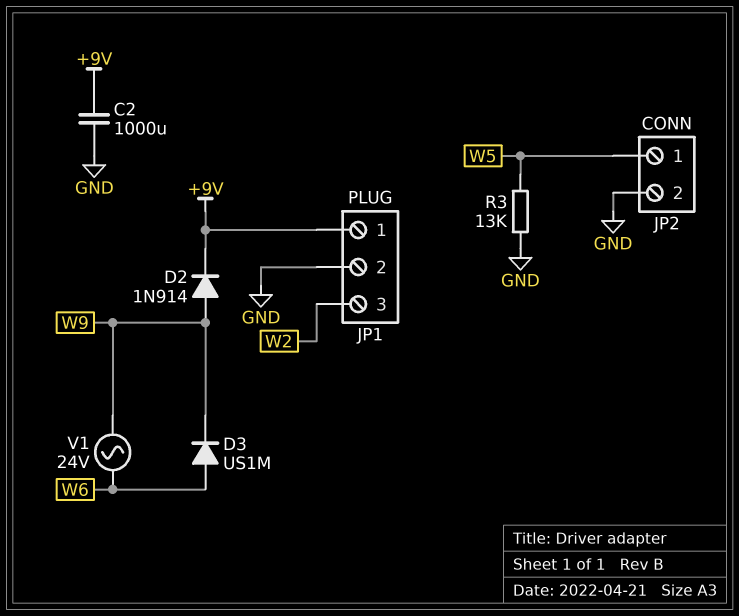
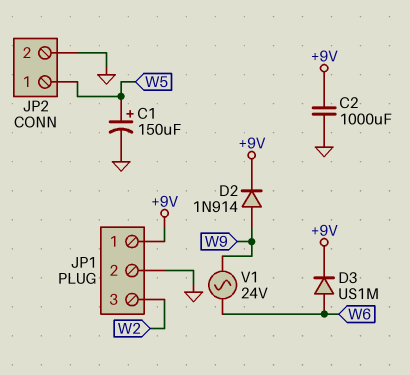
C1: none -> 150uF (plus W5, minus GND)
D3: diode US1M (A W6, K W9) -> diode US1M (A W6, K +9V)
R3: 13k (GND, W5) -> none

